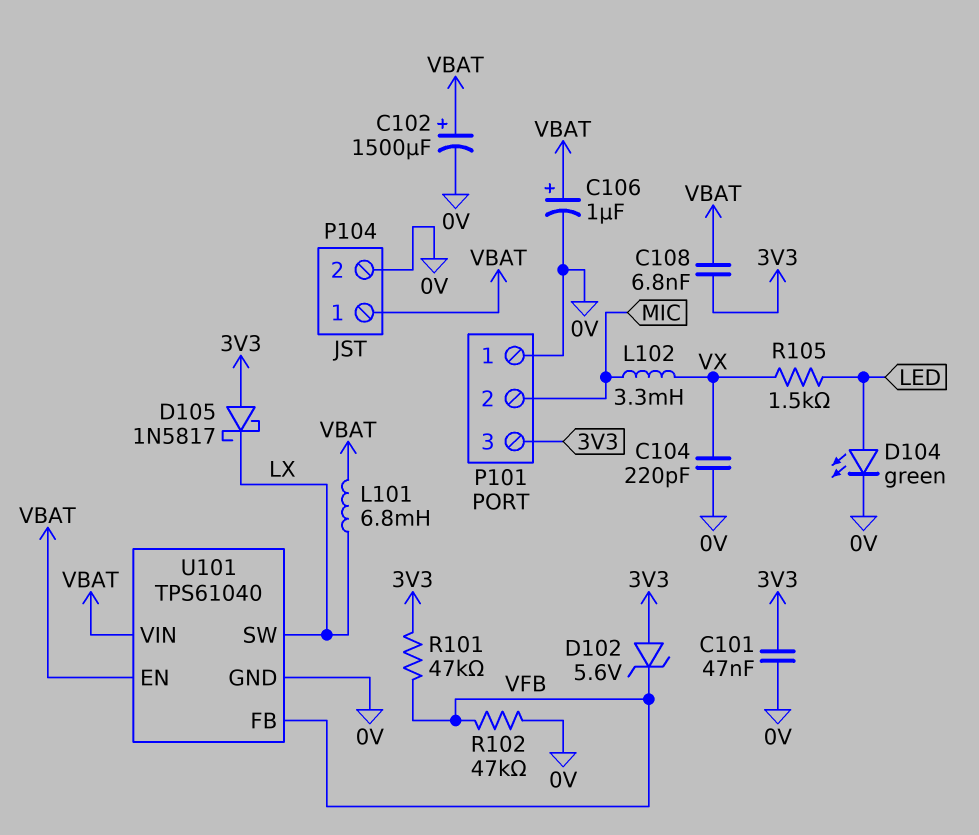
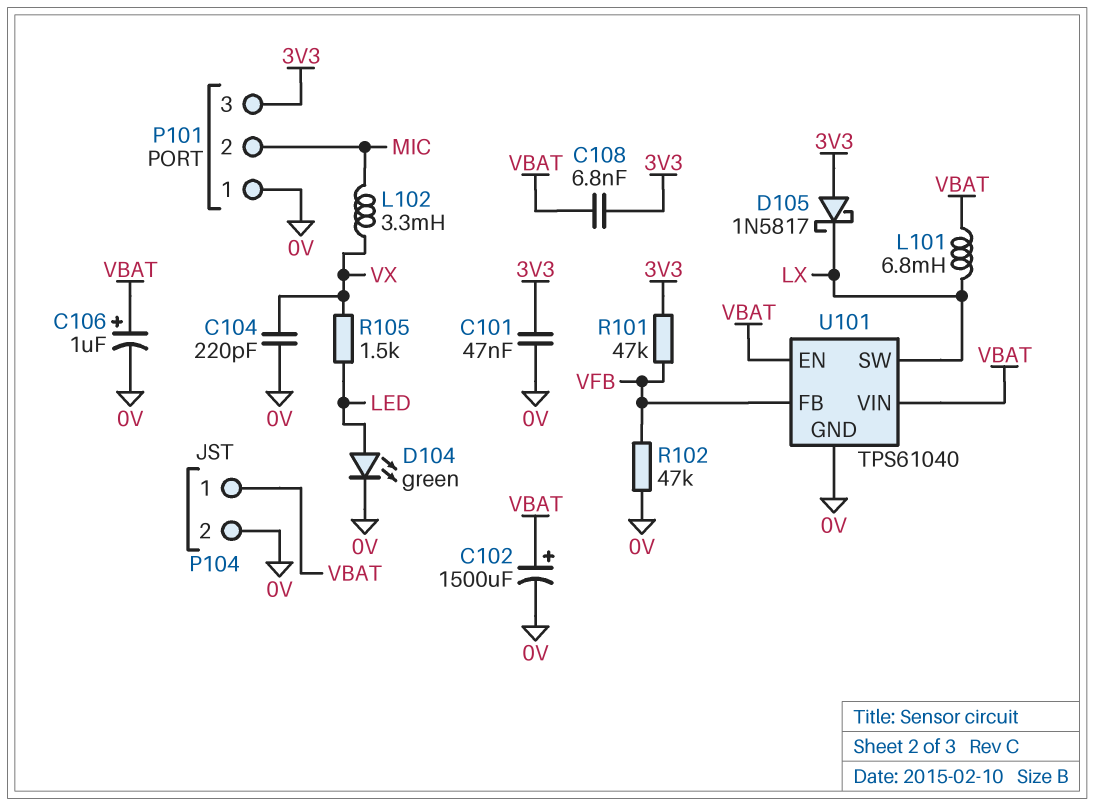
D102: zener 5.6V (A 3V3, K VFB) -> none

